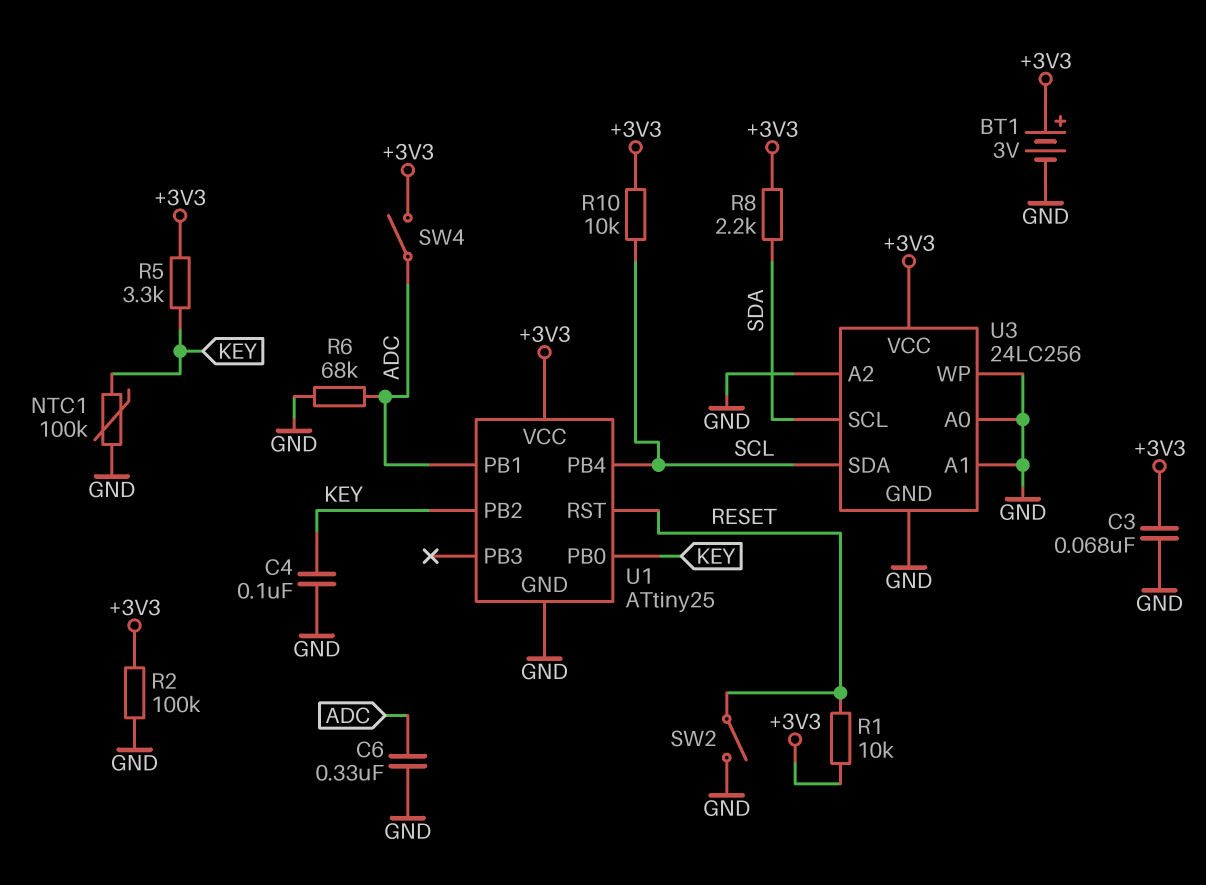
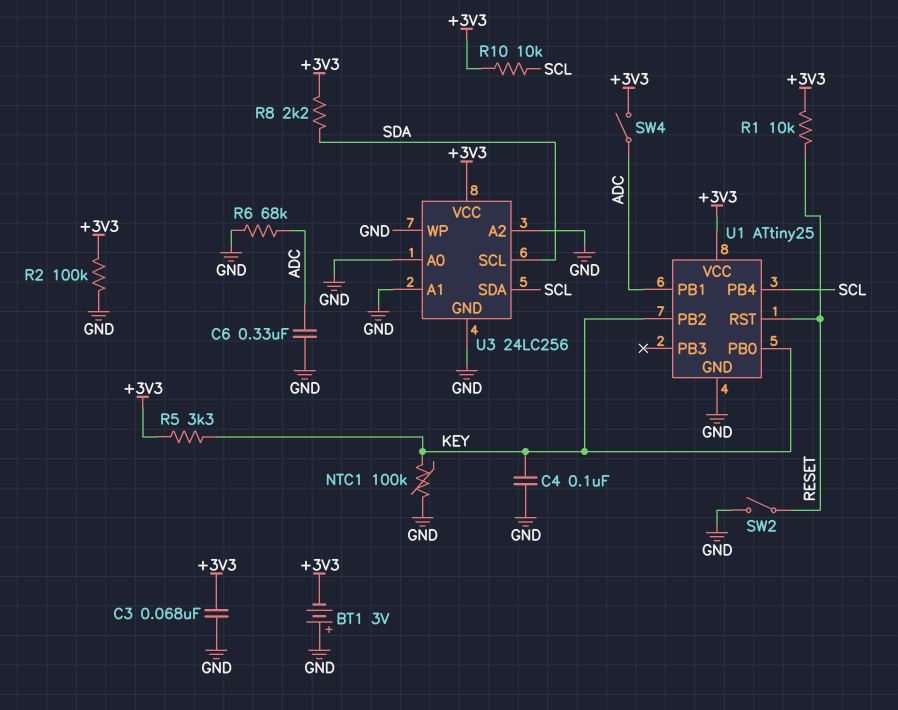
BT1: 3V (plus +3V3, minus GND) -> 3V (plus GND, minus +3V3)

